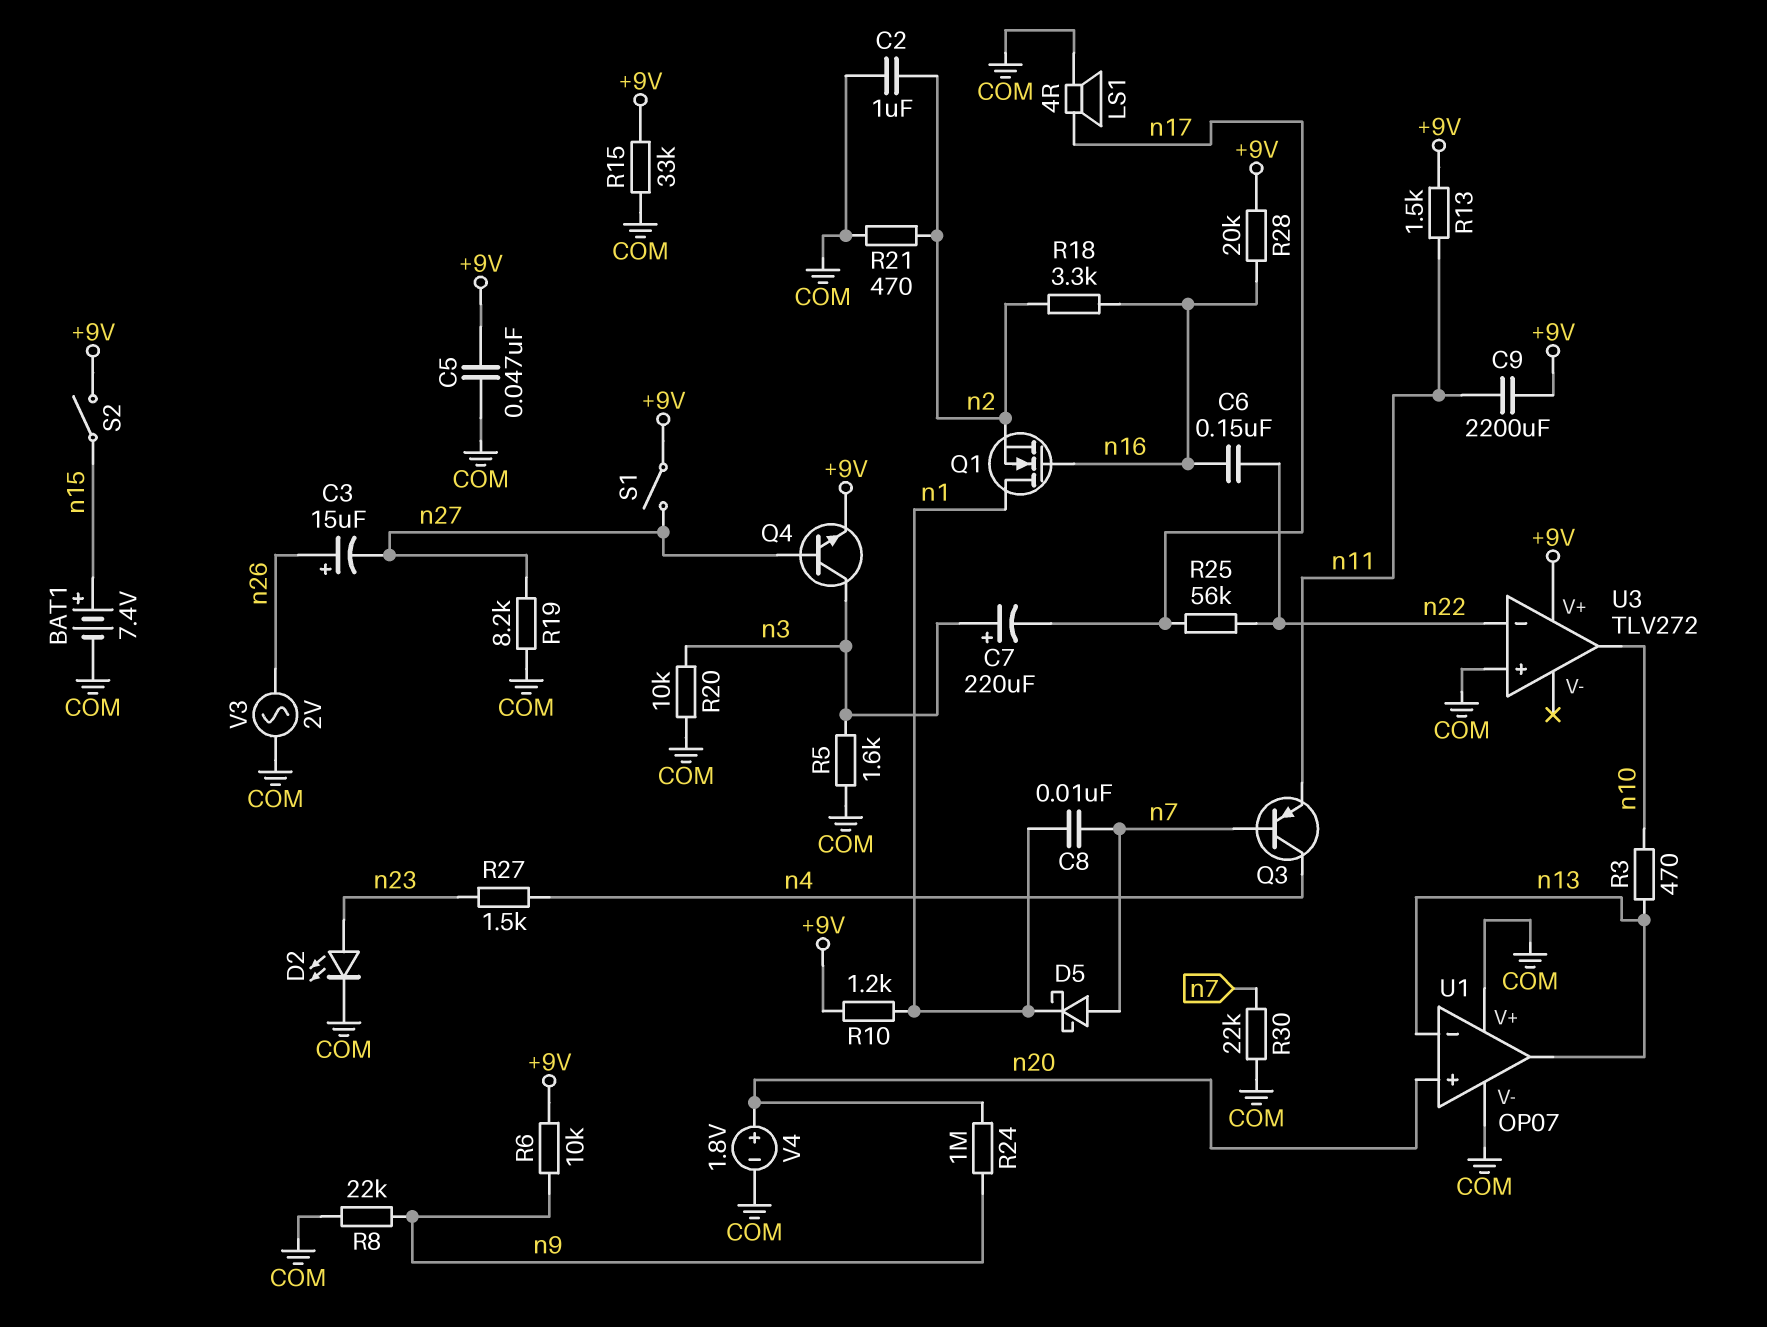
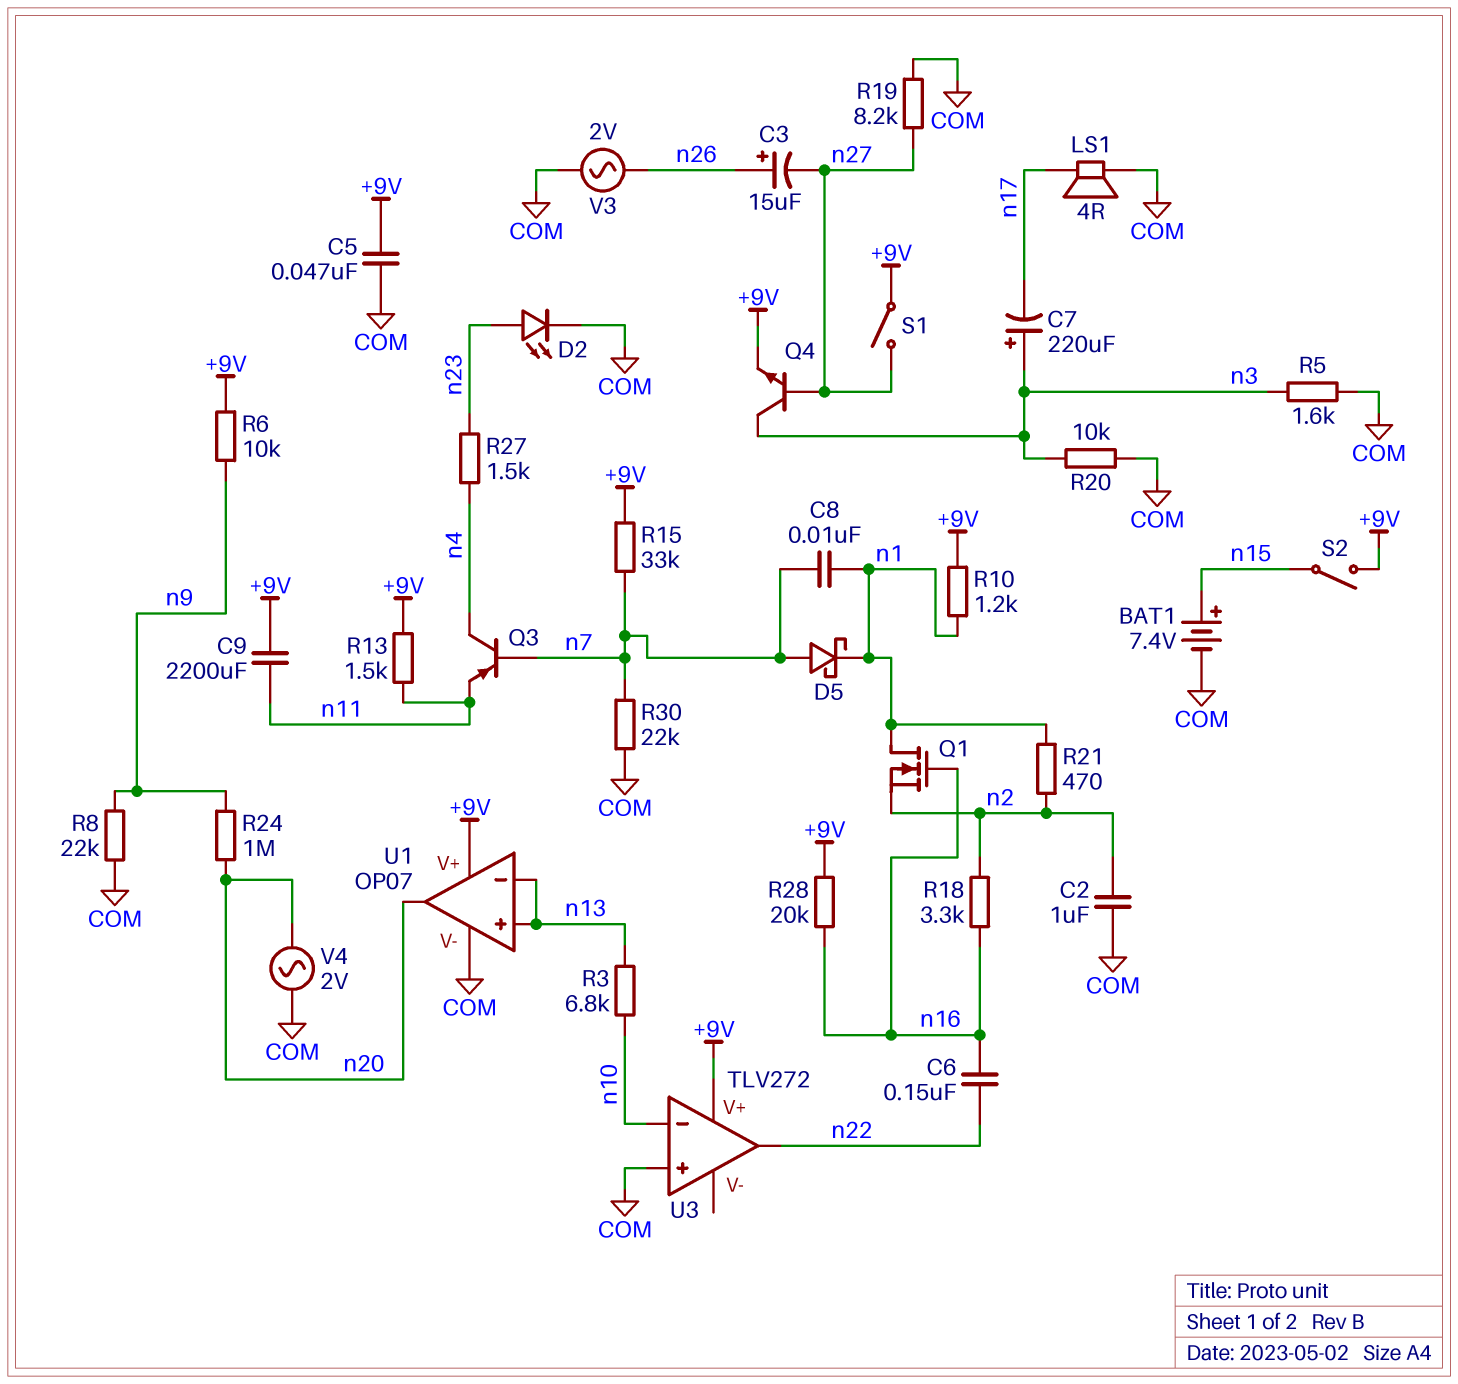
R3: 470 (n10, n13) -> 6.8k (n10, n13)
R15: 33k (+9V, COM) -> 33k (+9V, n7)
R21: 470 (COM, n2) -> 470 (n1, n2)
R25: 56k (n17, n22) -> none
U1 pin V+: COM -> +9V
U1 pin in+: n20 -> n13
U1 pin out: n13 -> n20
U3 pin in-: n22 -> n10
U3 pin out: n10 -> n22
V4: 1.8V (plus n20, minus COM) -> AC 2V (COM, n20)

